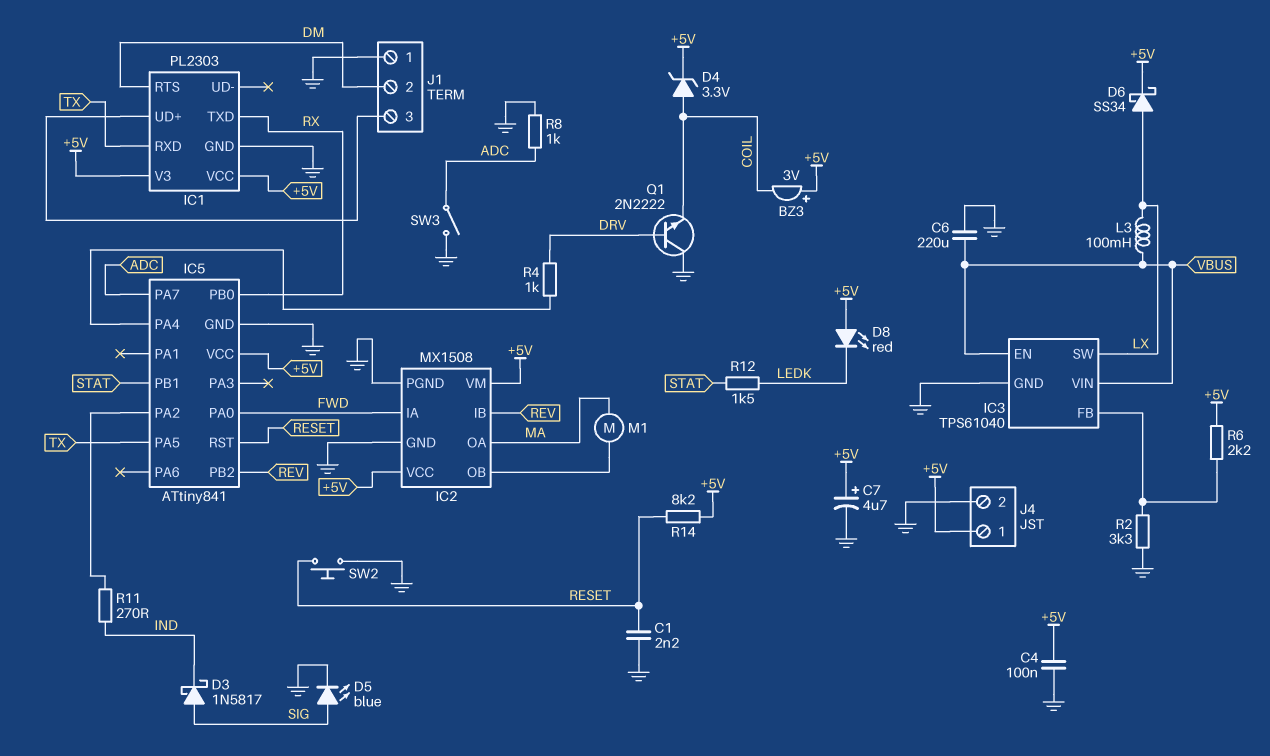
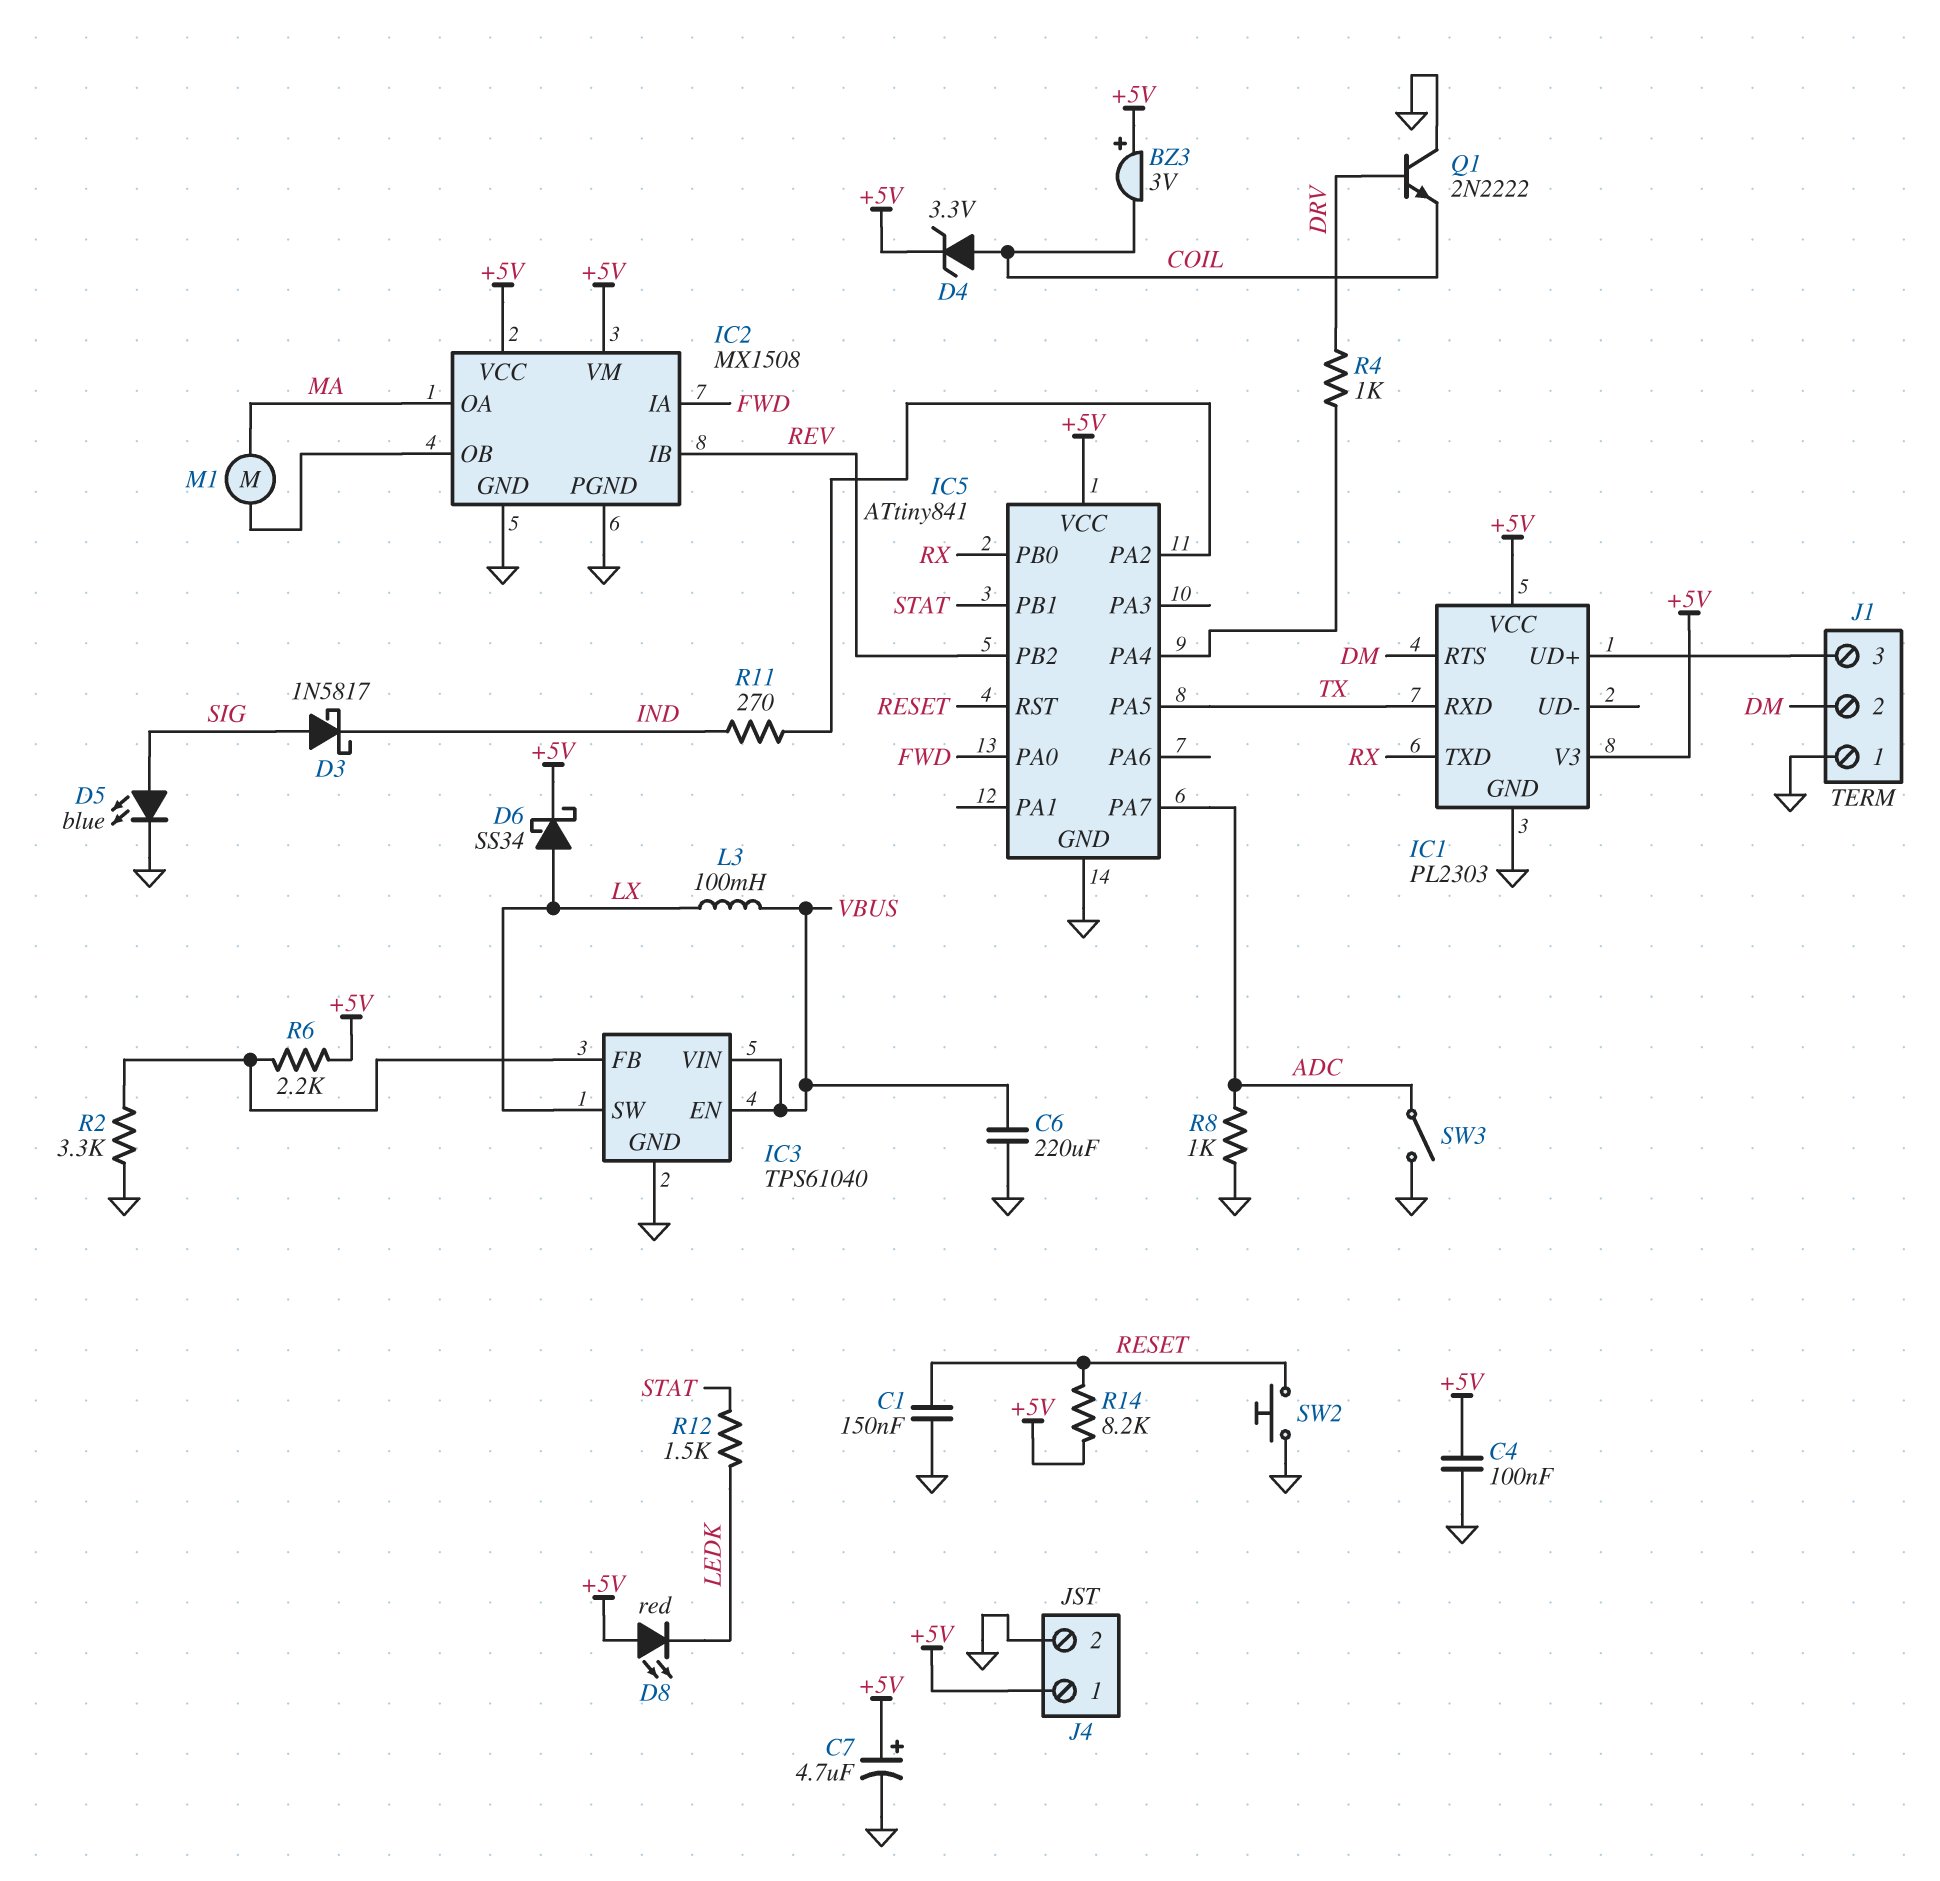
C1: 2.2nF (GND, RESET) -> 150nF (GND, RESET)

